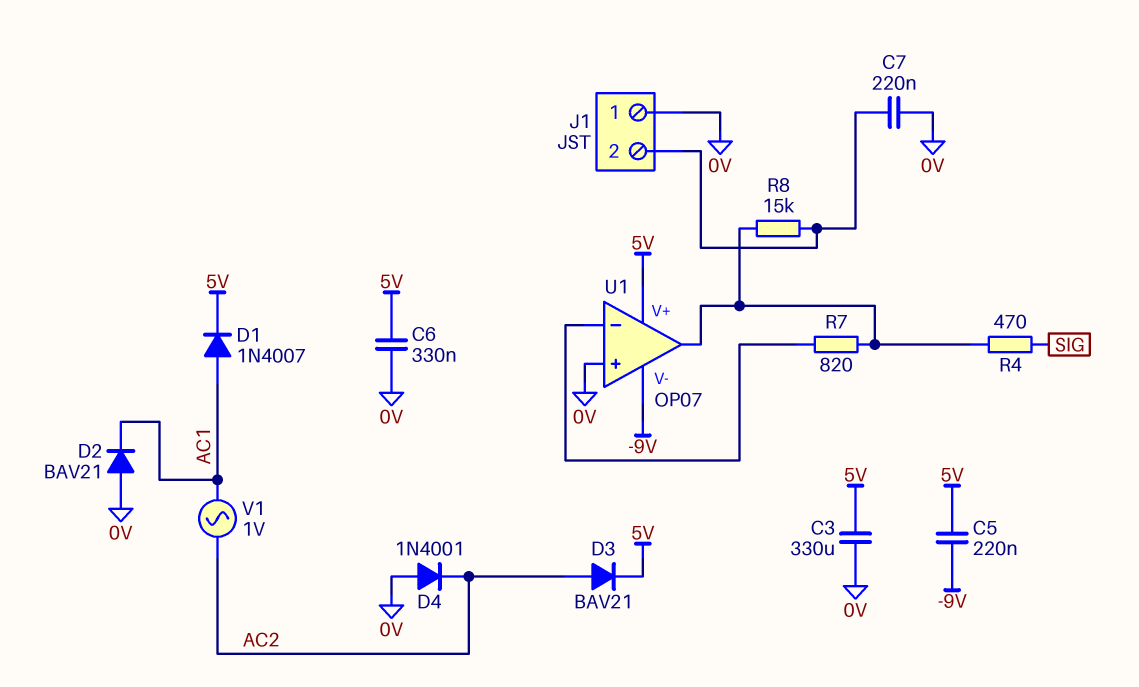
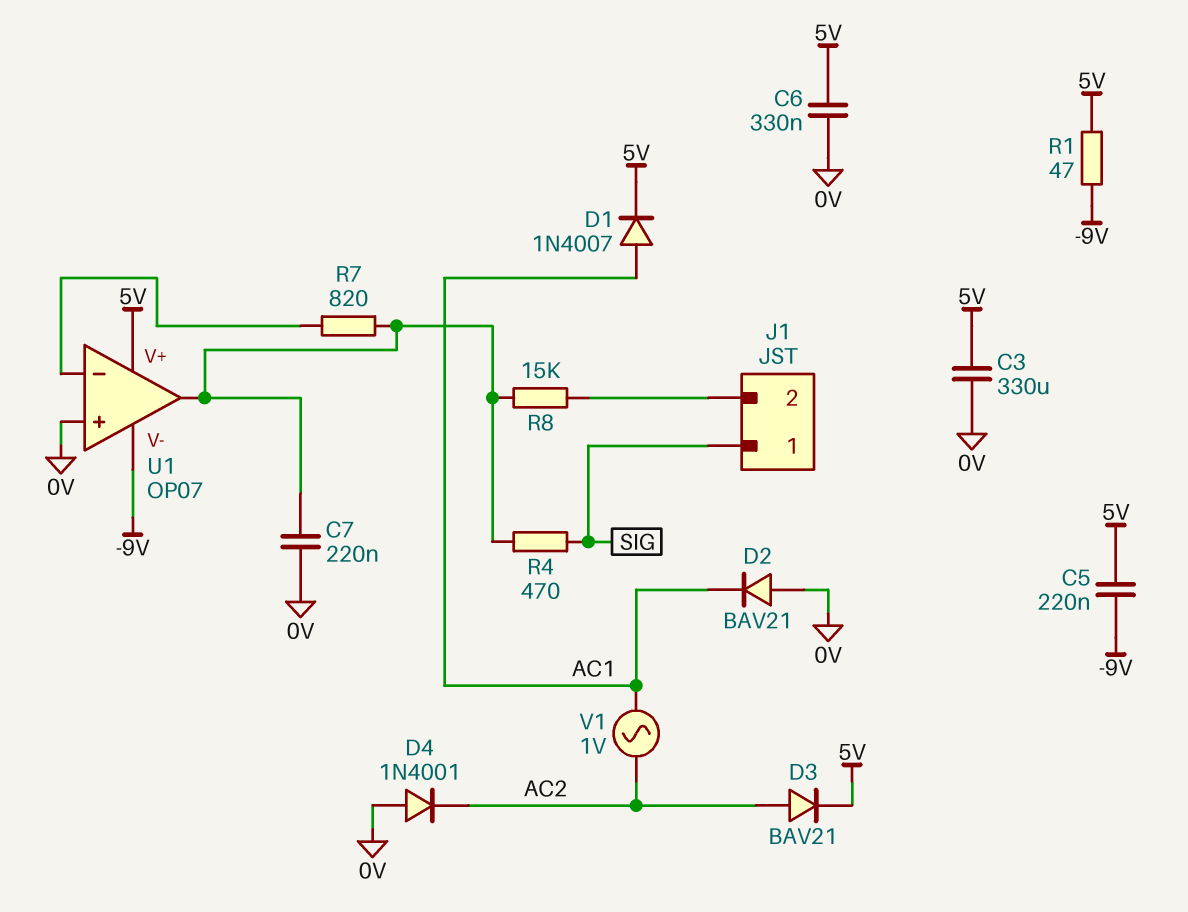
C7: 220nF (0V, J1/2) -> 220nF (0V, U1/out)
J1 pin 1: 0V -> SIG
R1: none -> 47 (-9V, 5V)

